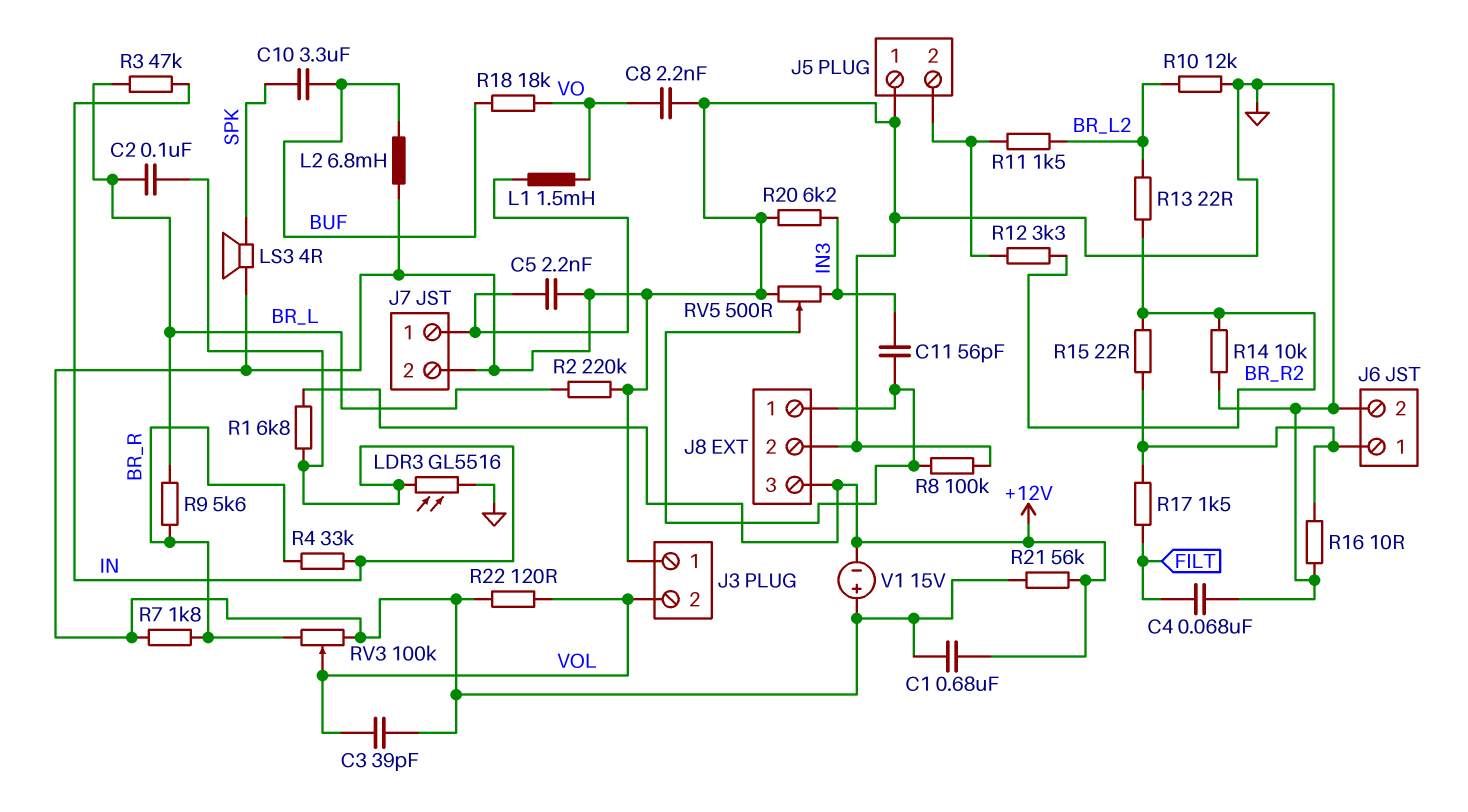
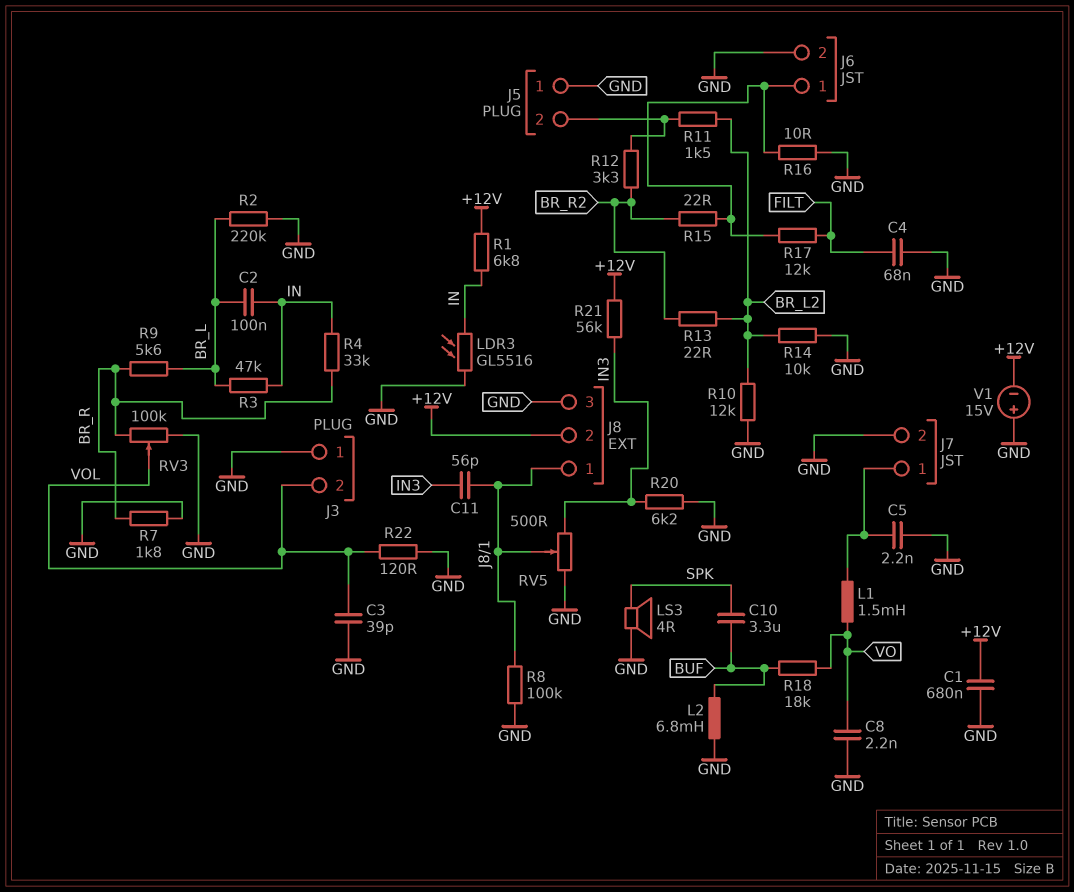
J8 pin 2: GND -> +12V
J8 pin 3: +12V -> GND
R14: 10k (BR_R2, GND) -> 10k (BR_L2, GND)
R17: 1.5k (FILT, J6/1) -> 12k (FILT, J6/1)
R21: 56k (+12V, GND) -> 56k (+12V, IN3)

